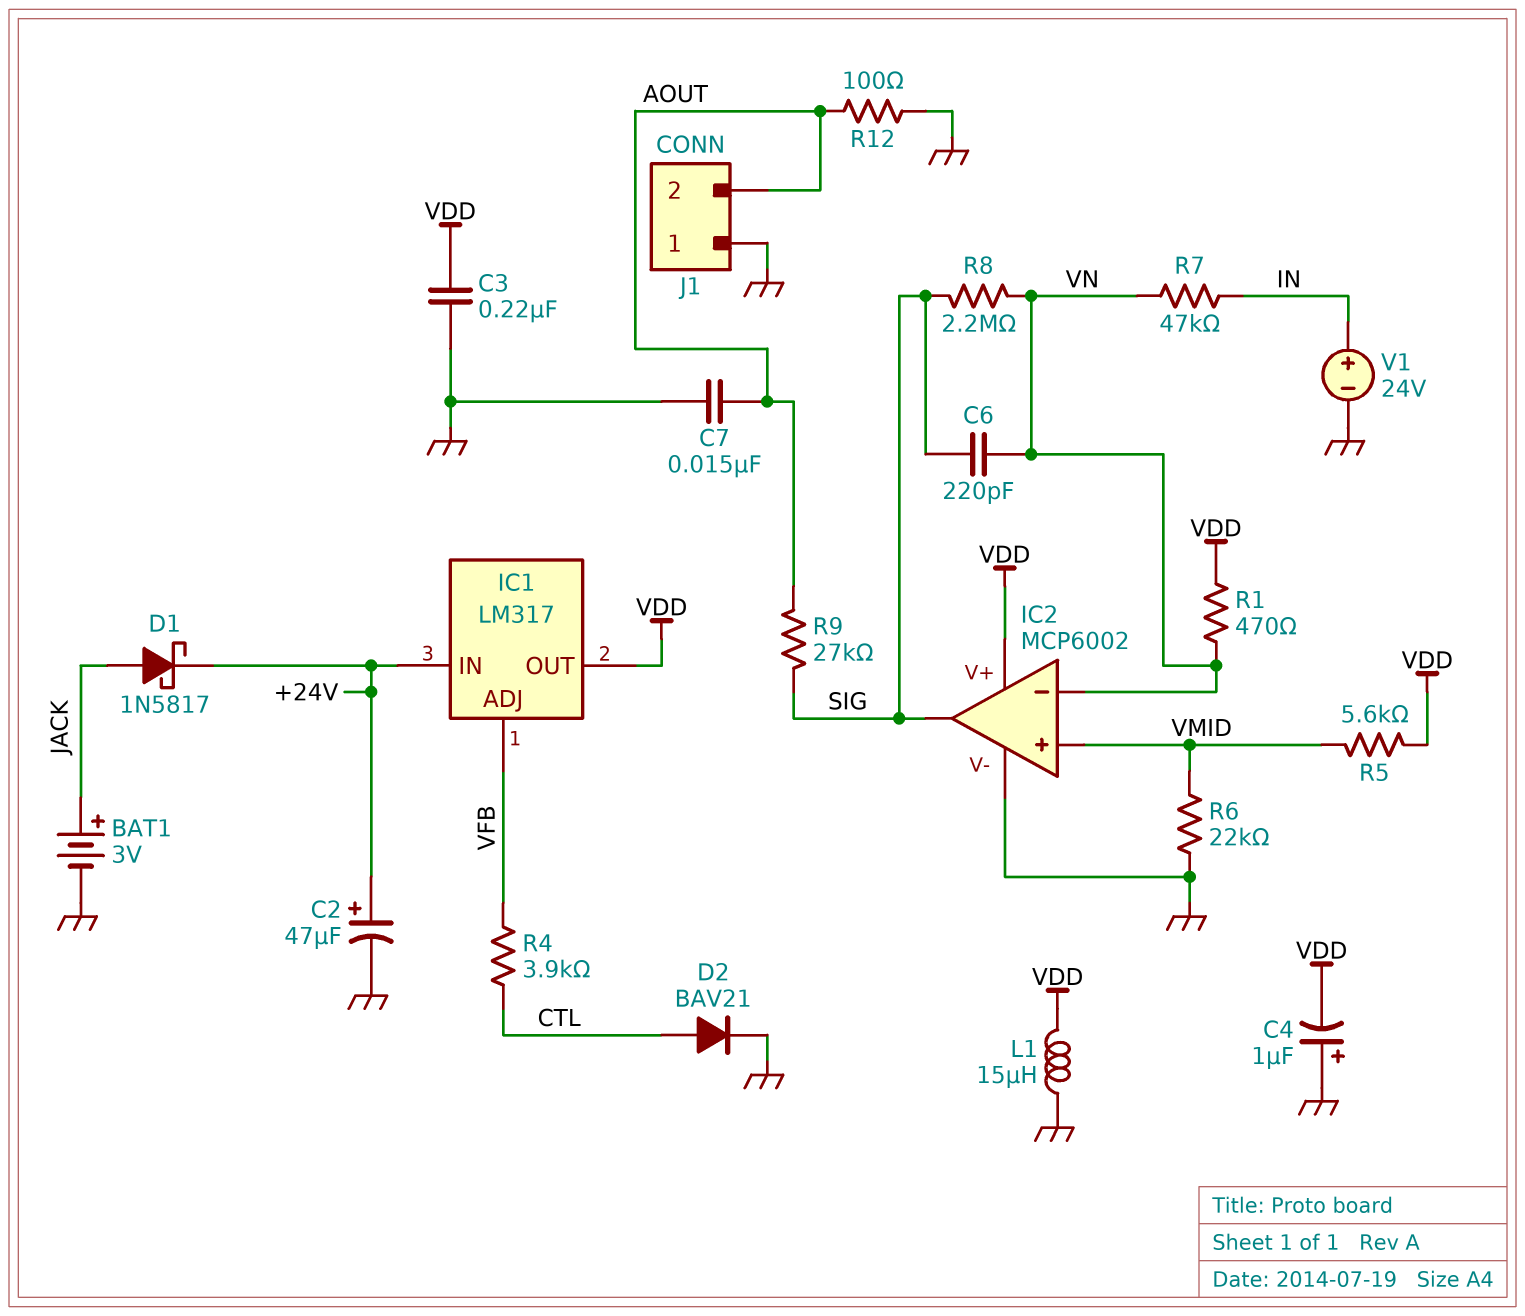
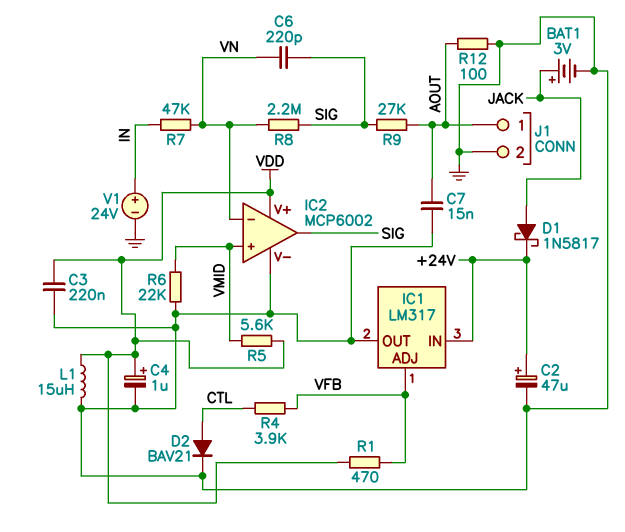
C4: 1uF (plus GND, minus VDD) -> 1uF (plus VDD, minus GND)
IC1 pin OUT: VDD -> GND
J1 pin 1: GND -> AOUT
J1 pin 2: AOUT -> GND
R1: 470 (VDD, VN) -> 470 (VDD, VFB)

